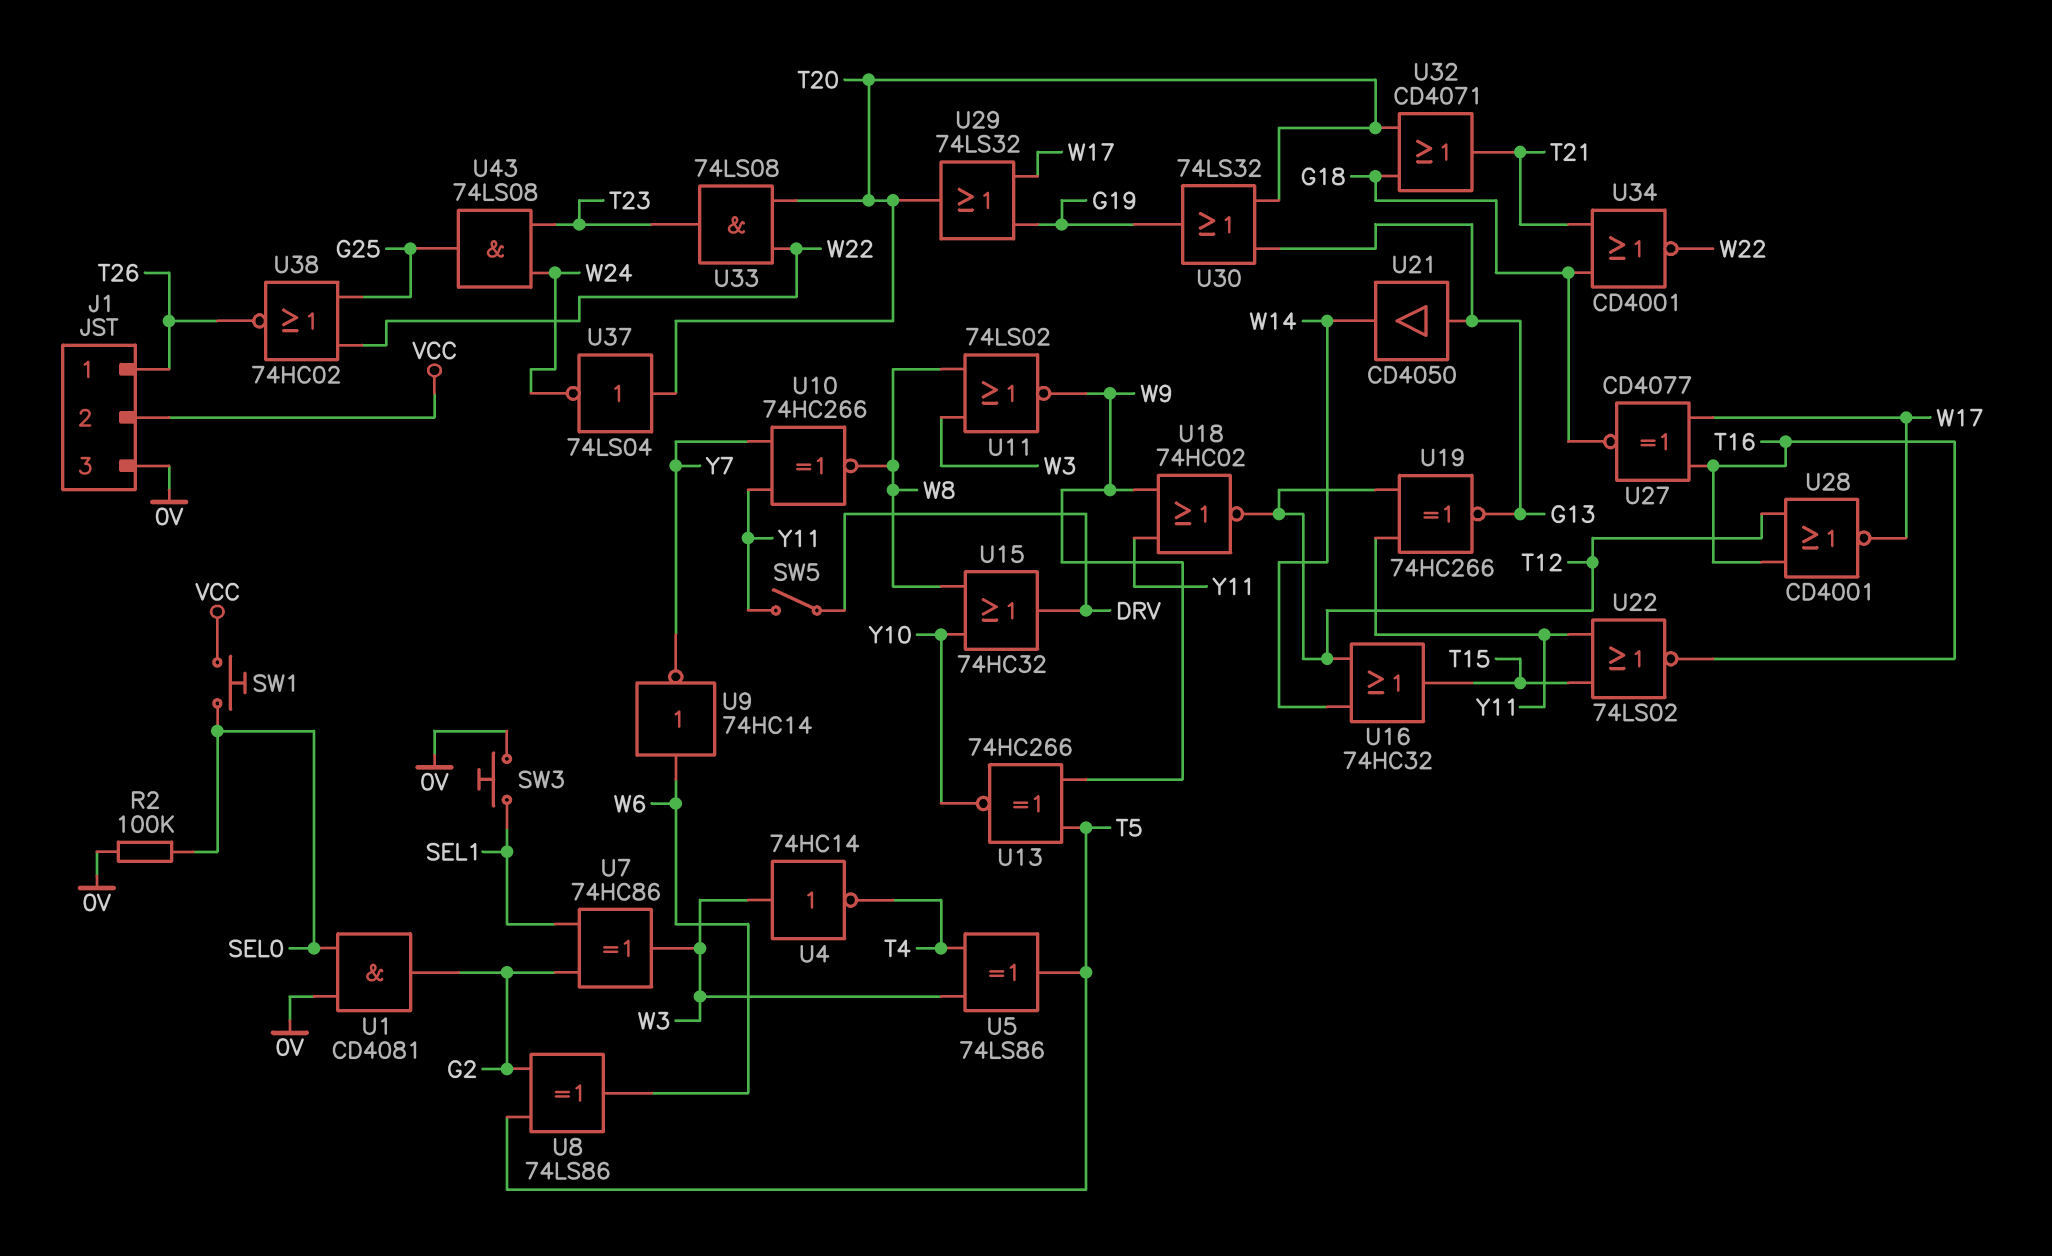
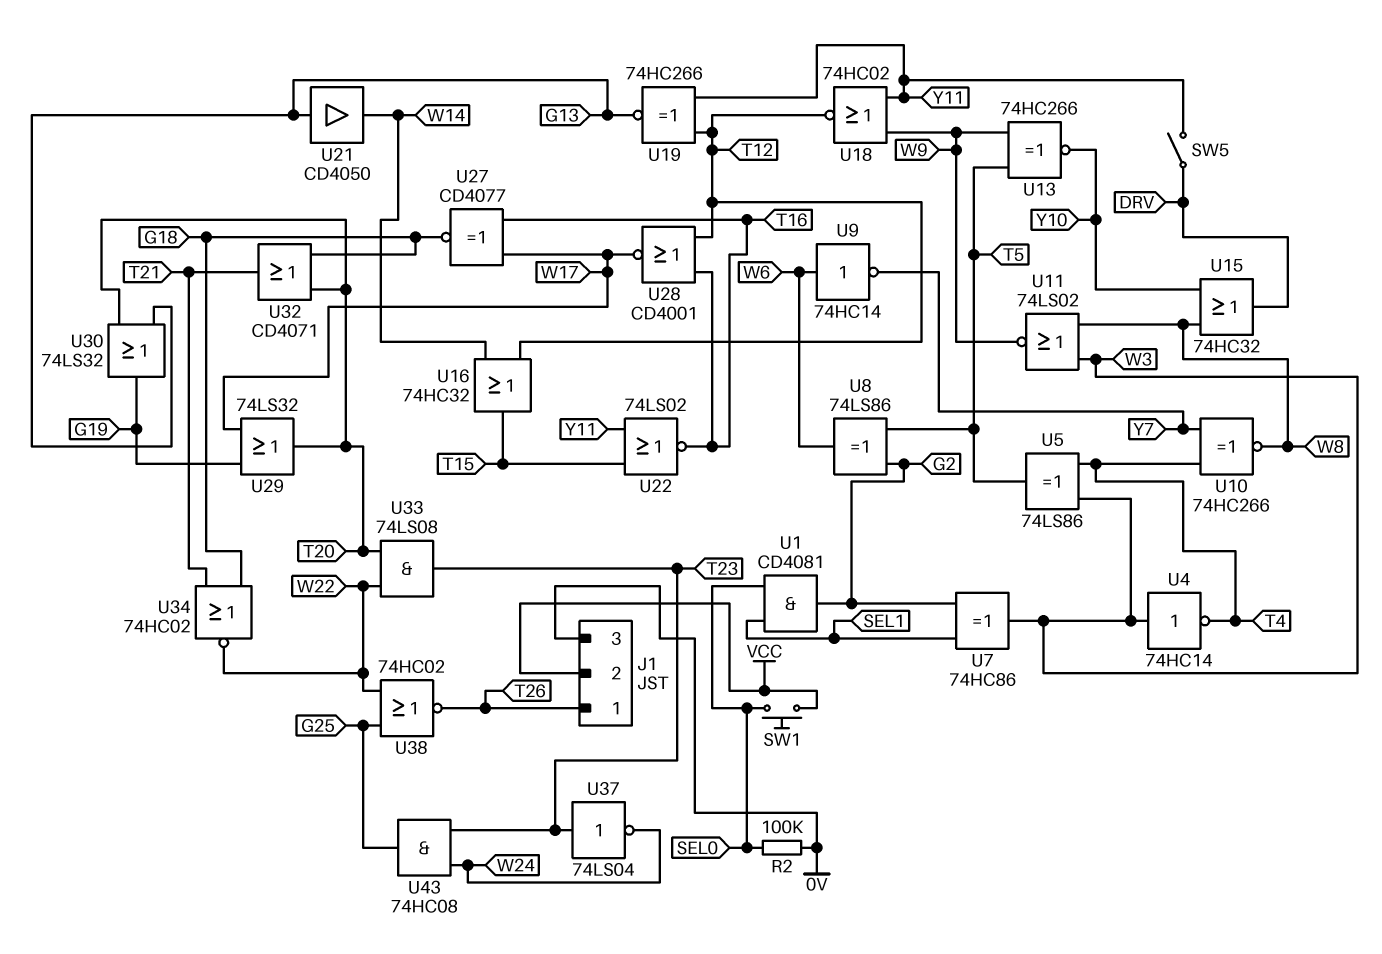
SW3: button (0V, SEL1) -> none
U1: AND CD4081 (in 0V, in SEL0, out G2) -> AND CD4081 (in SEL0, in SEL1, out G2)
U10: XNOR 74HC266 (in Y7, in Y11, out W8) -> XNOR 74HC266 (in T4, in Y7, out W8)
U34: NOR CD4001 (in G18, in T21, out W22) -> NOR 74HC02 (in G18, in T21, out W22)
U37: NOT 74LS04 (in T20, out W24) -> NOT 74LS04 (in T23, out W24)
U43: AND 74LS08 (in T23, in W24, out G25) -> AND 74HC08 (in T23, in W24, out G25)

